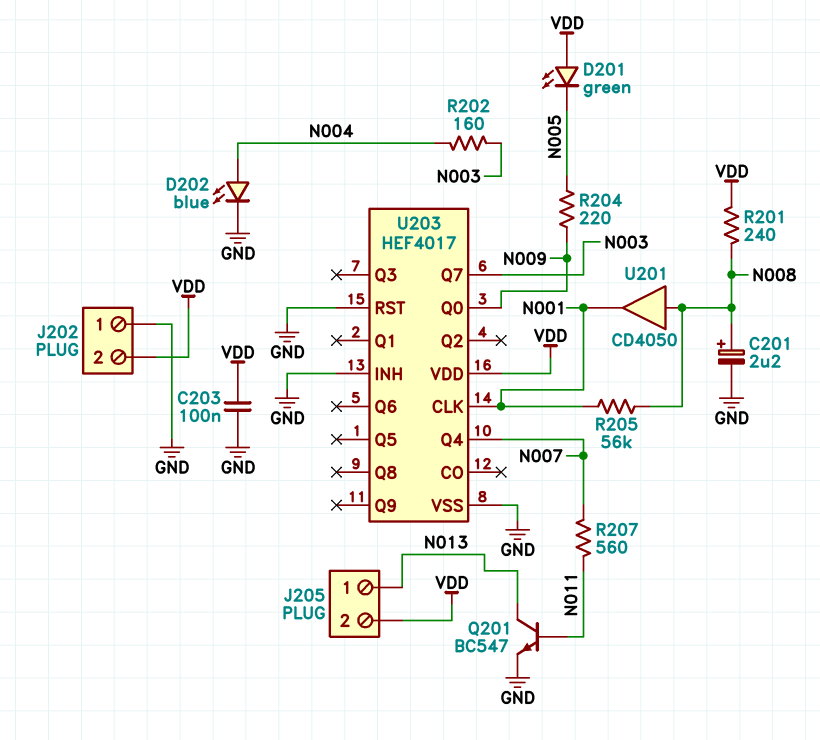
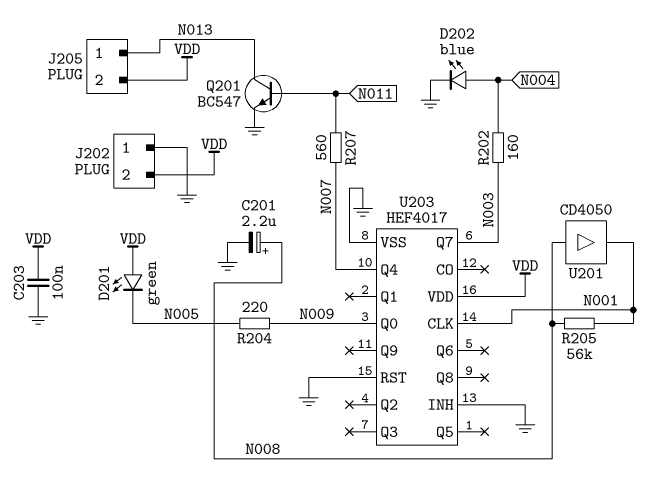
R201: 240 (N008, VDD) -> none

